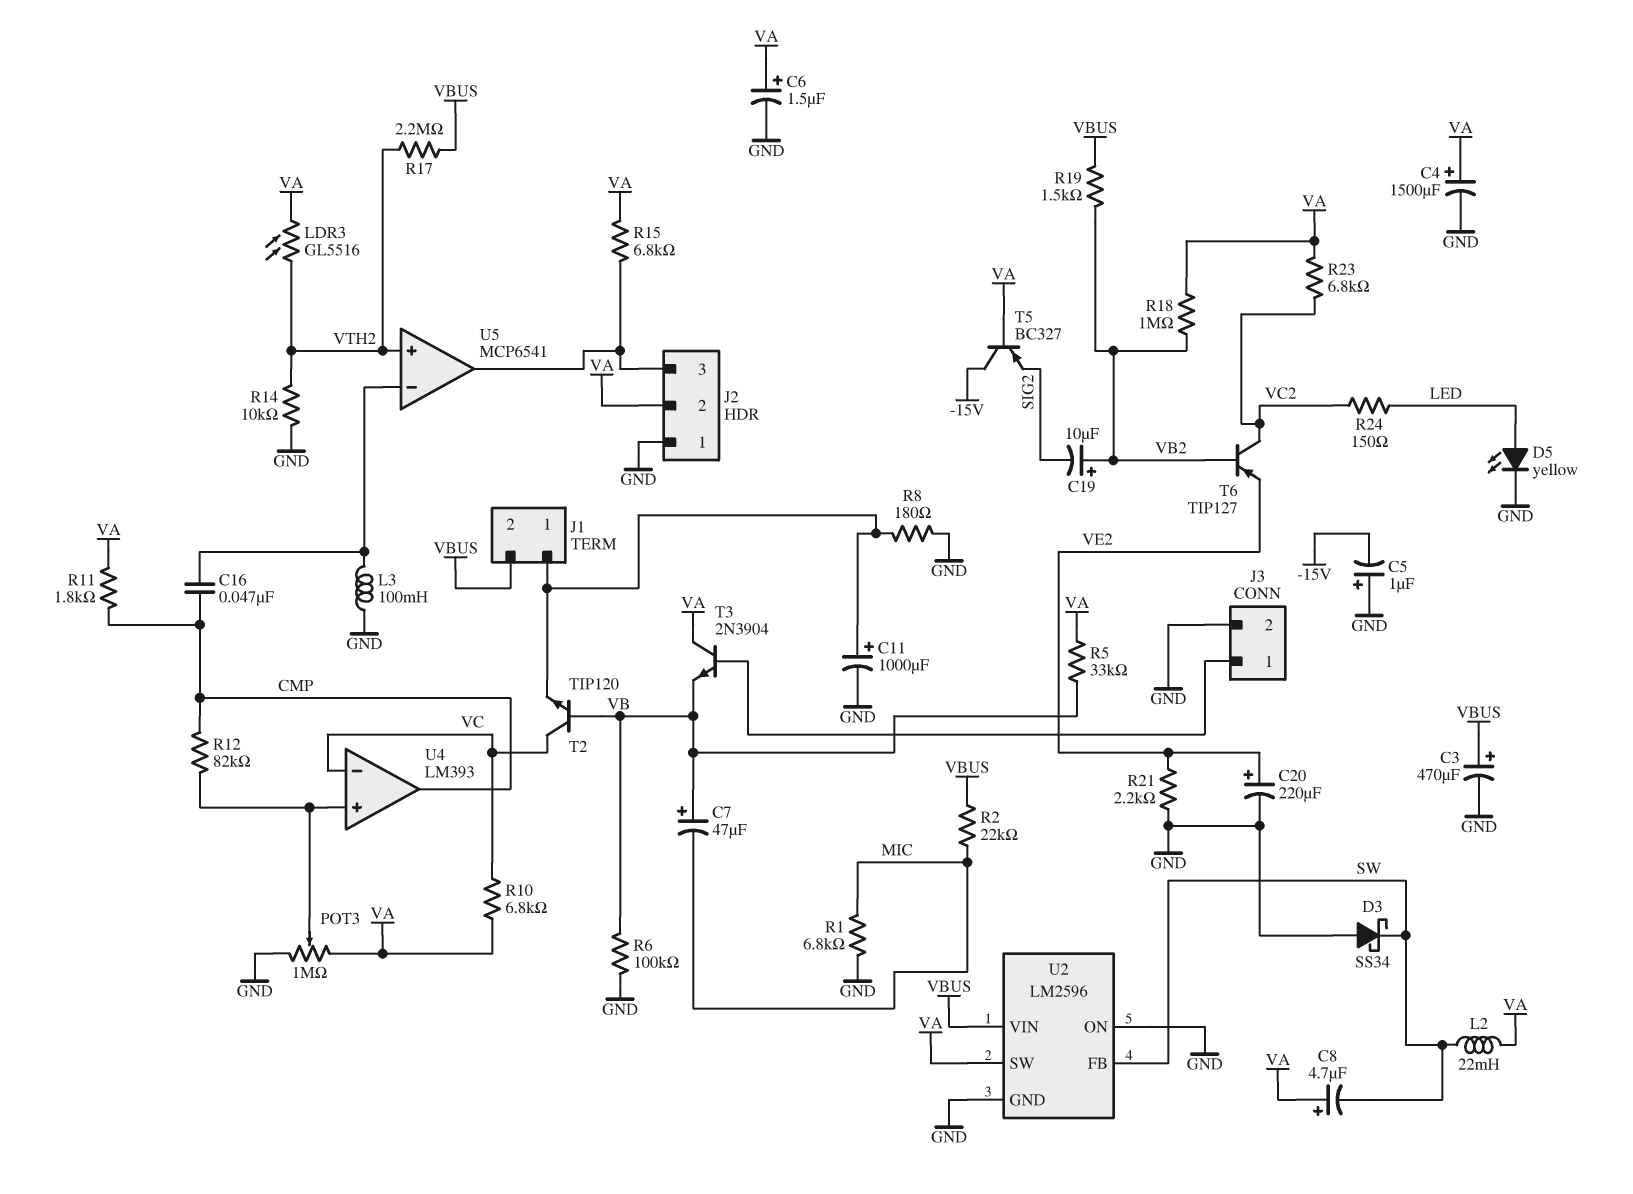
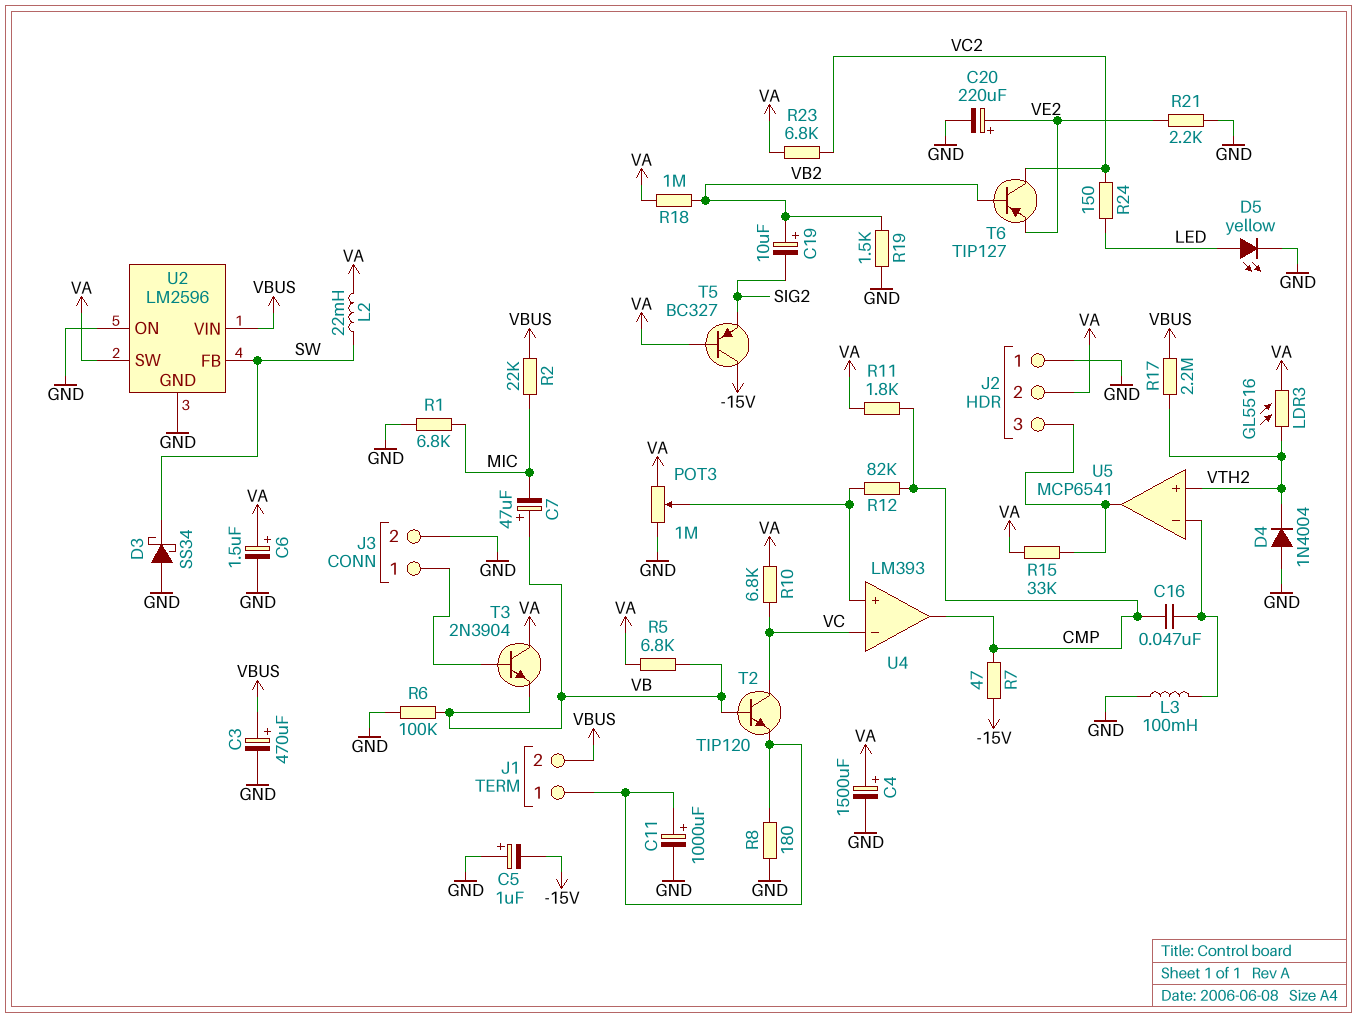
C8: 4.7uF (plus VA, minus SW) -> none
D4: none -> diode 1N4004 (A GND, K VTH2)
R5: 33k (VA, VB) -> 6.8k (VA, VB)
R7: none -> 47 (-15V, CMP)
R14: 10k (GND, VTH2) -> none
R15: 6.8k (J2/3, VA) -> 33k (J2/3, VA)
R19: 1.5k (VB2, VBUS) -> 1.5k (GND, VB2)

